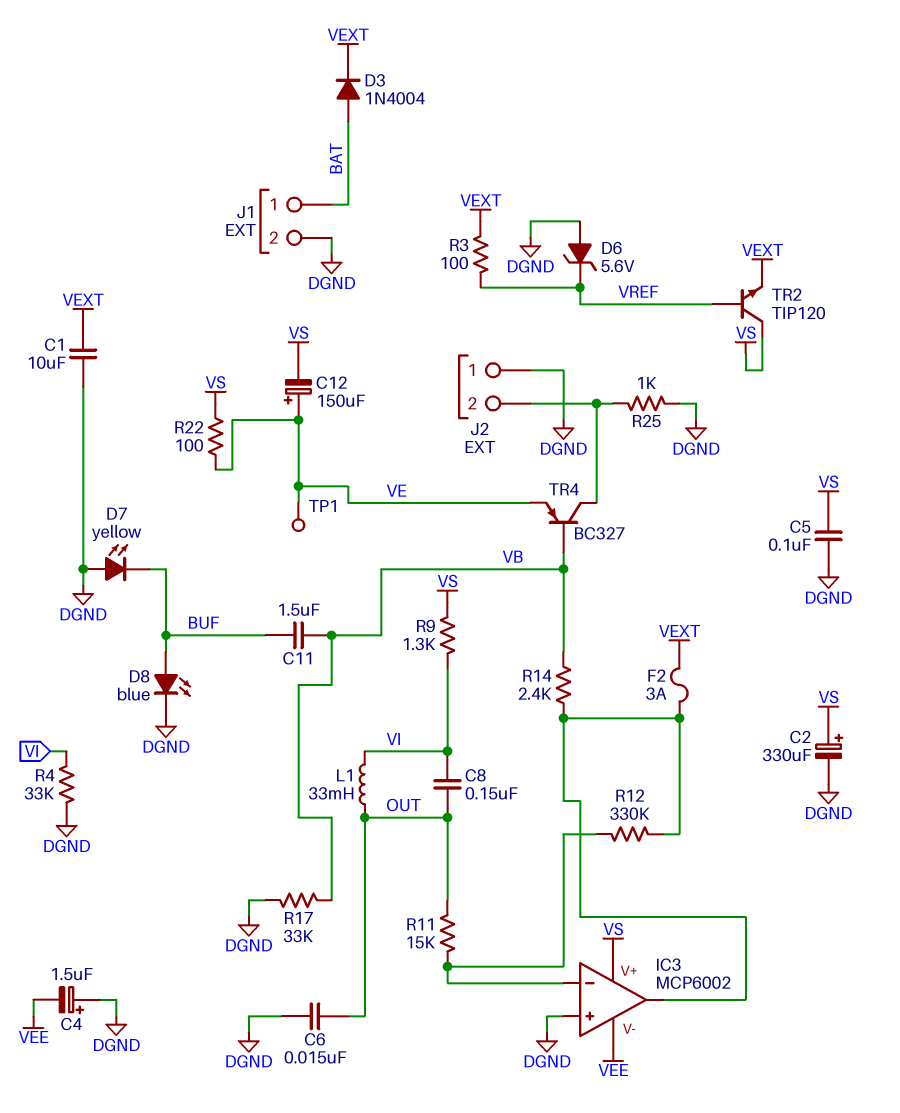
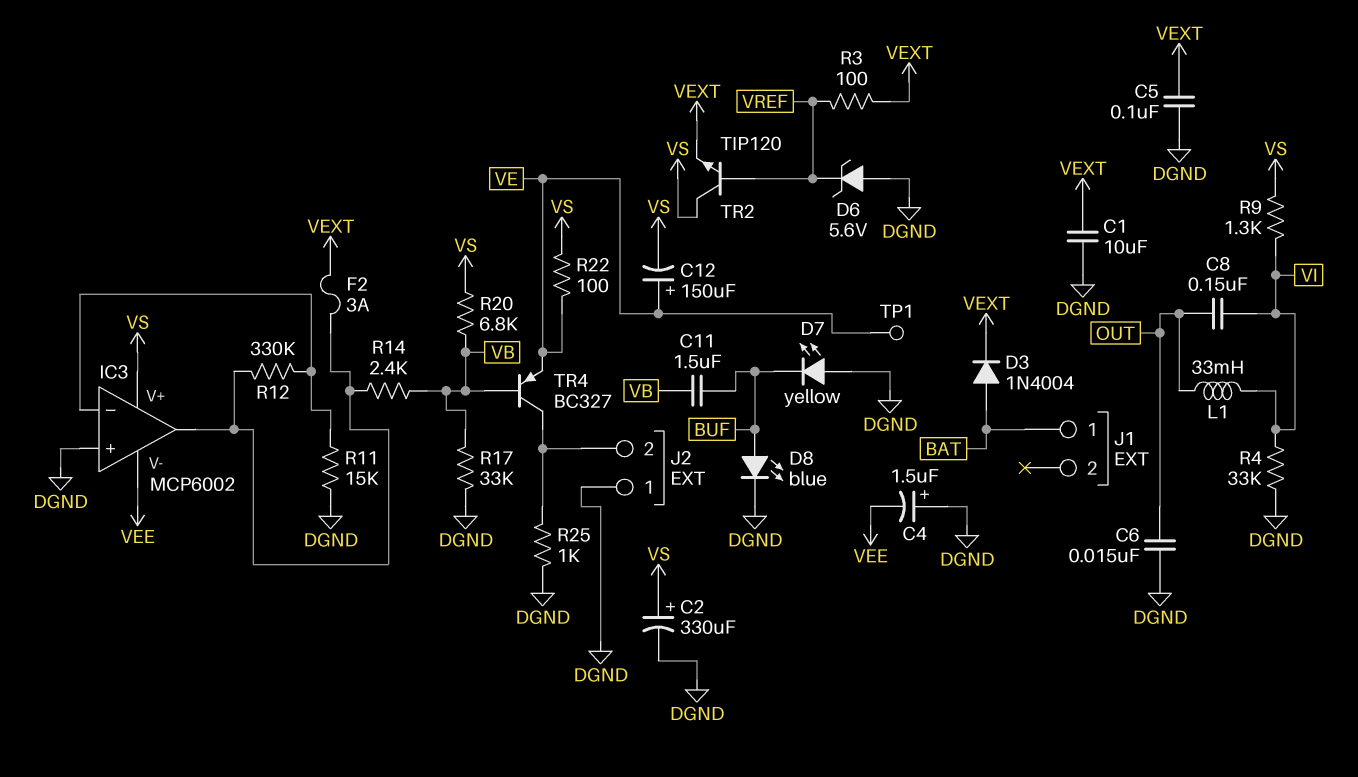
C5: 100nF (DGND, VS) -> 100nF (DGND, VEXT)
J1 pin 2: DGND -> none
R11: 15k (IC3/in-, OUT) -> 15k (DGND, IC3/in-)
R20: none -> 6.8k (VB, VS)

